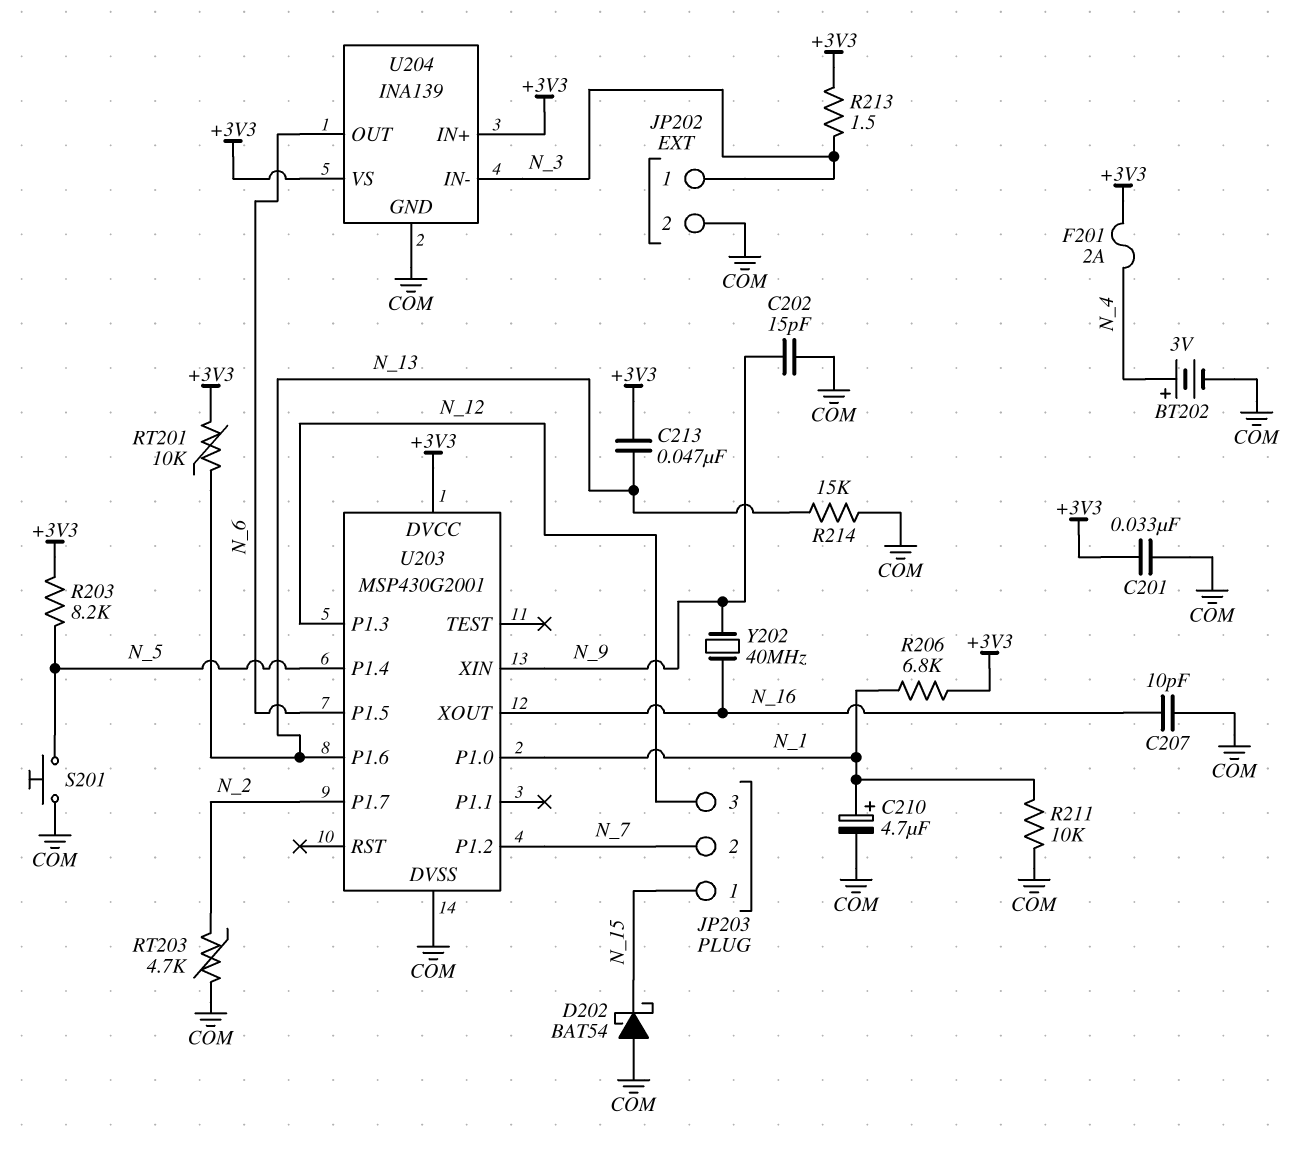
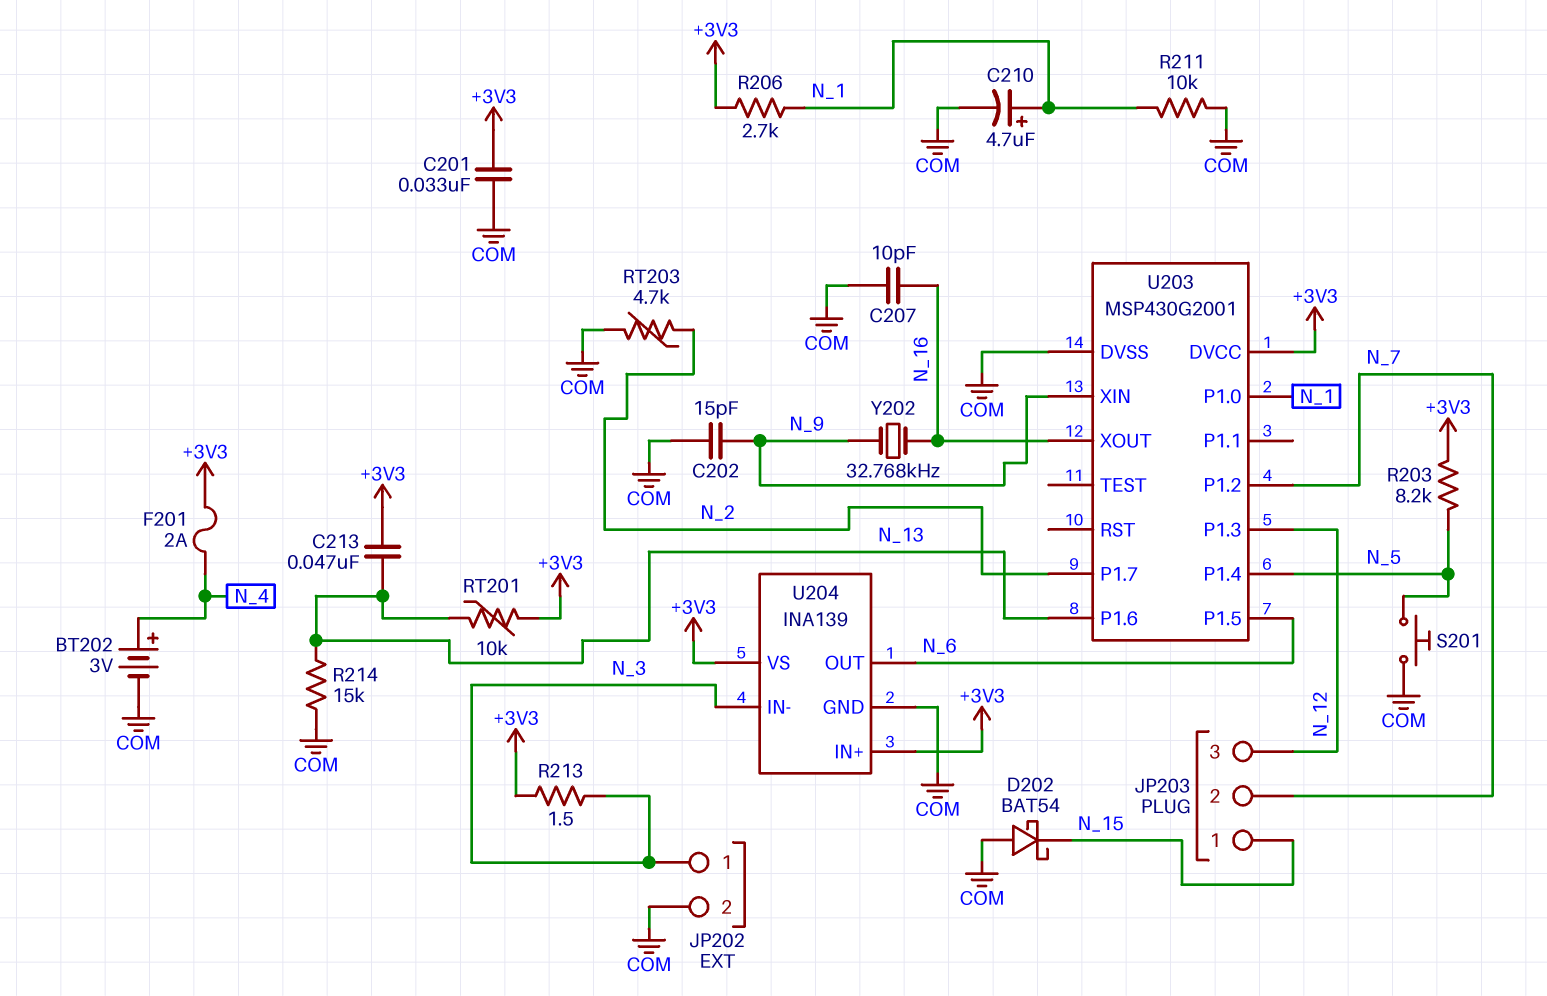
R206: 6.8k (+3V3, N_1) -> 2.7k (+3V3, N_1)
Y202: 40MHz (N_9, N_16) -> 32.768kHz (N_9, N_16)

